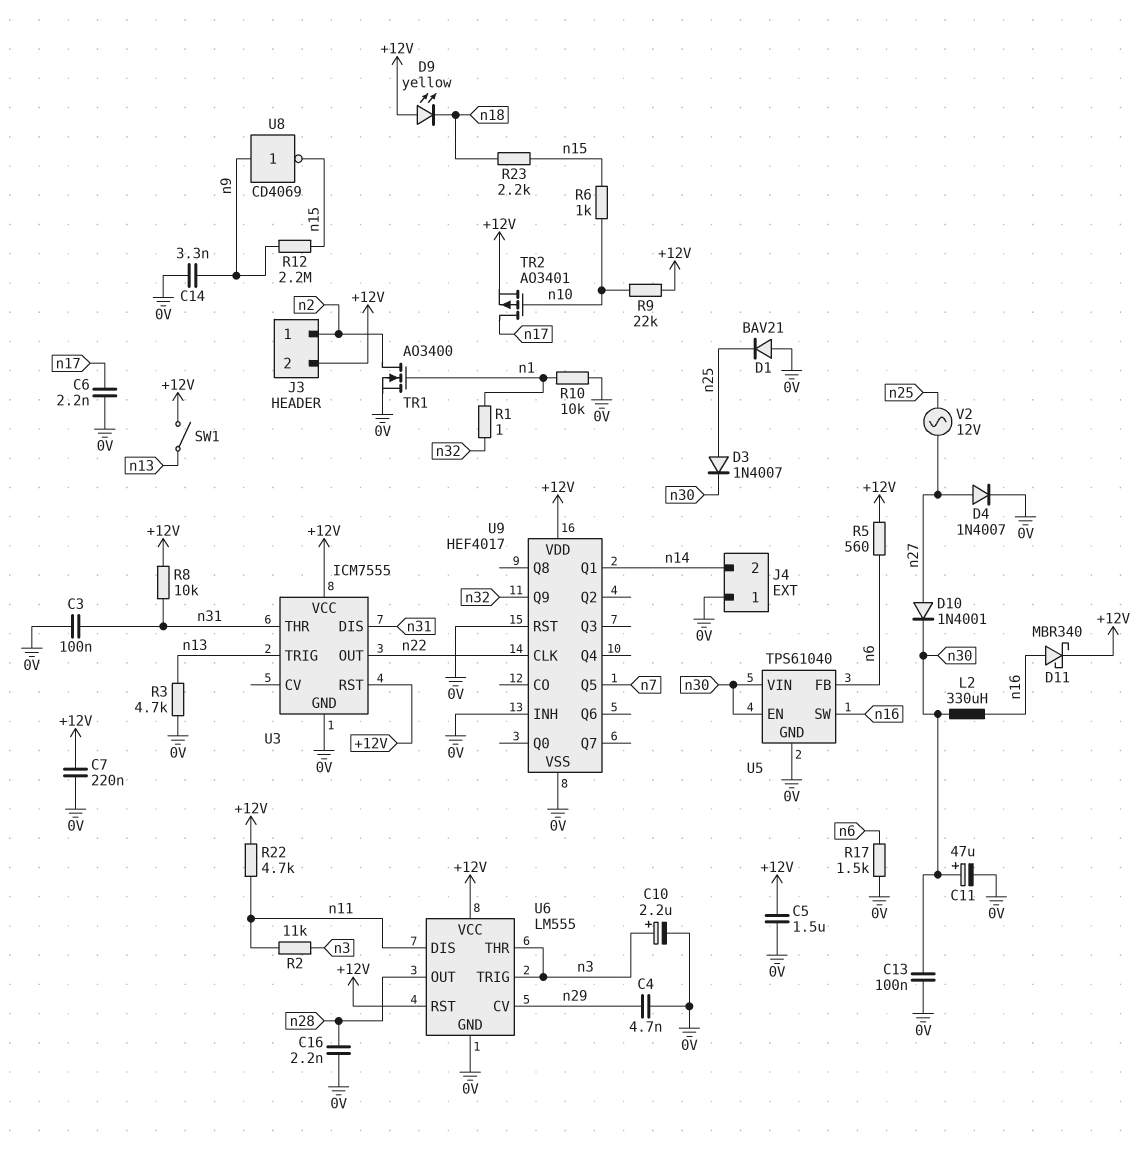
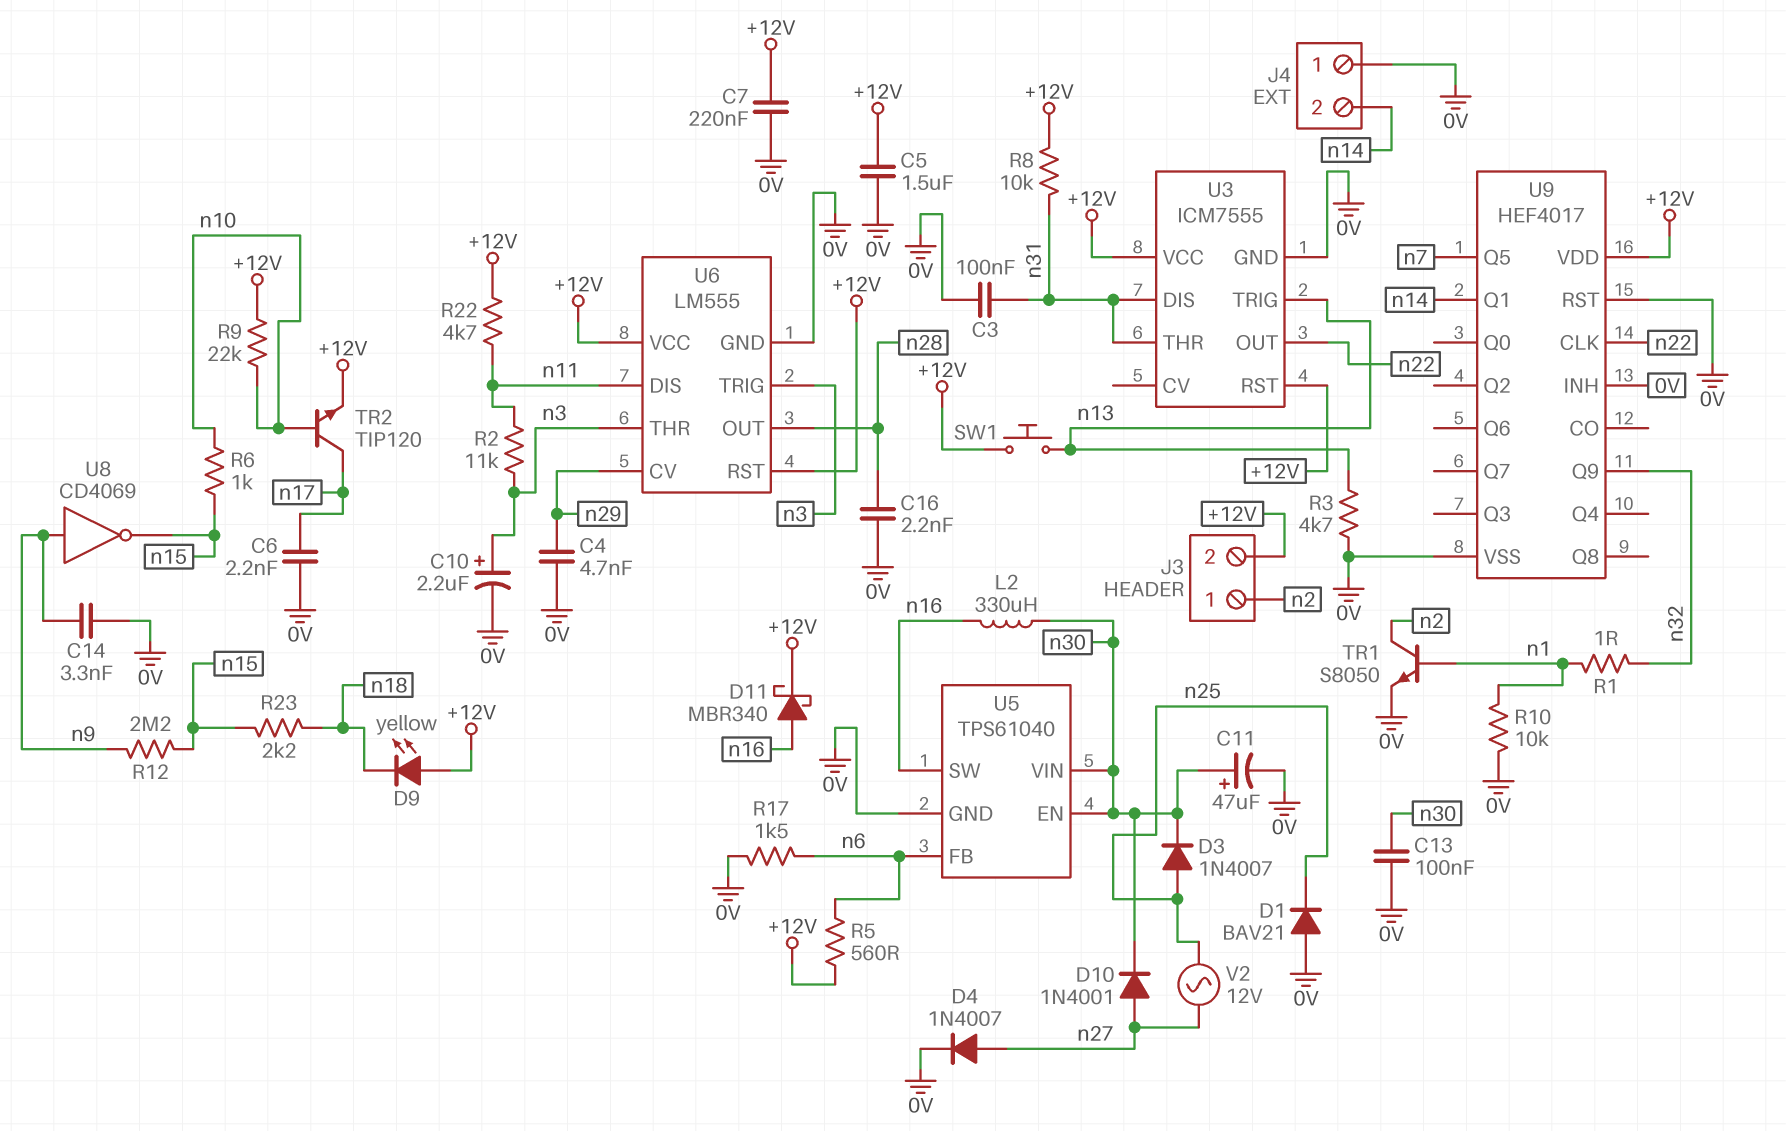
SW1: switch (+12V, n13) -> button (+12V, n13)
TR1: NMOS AO3400 (G n1, D n2, S 0V) -> NPN S8050 (B n1, C n2, E 0V)
TR2: PMOS AO3401 (G n10, D n17, S +12V) -> NPN TIP120 (B n10, C n17, E +12V)

